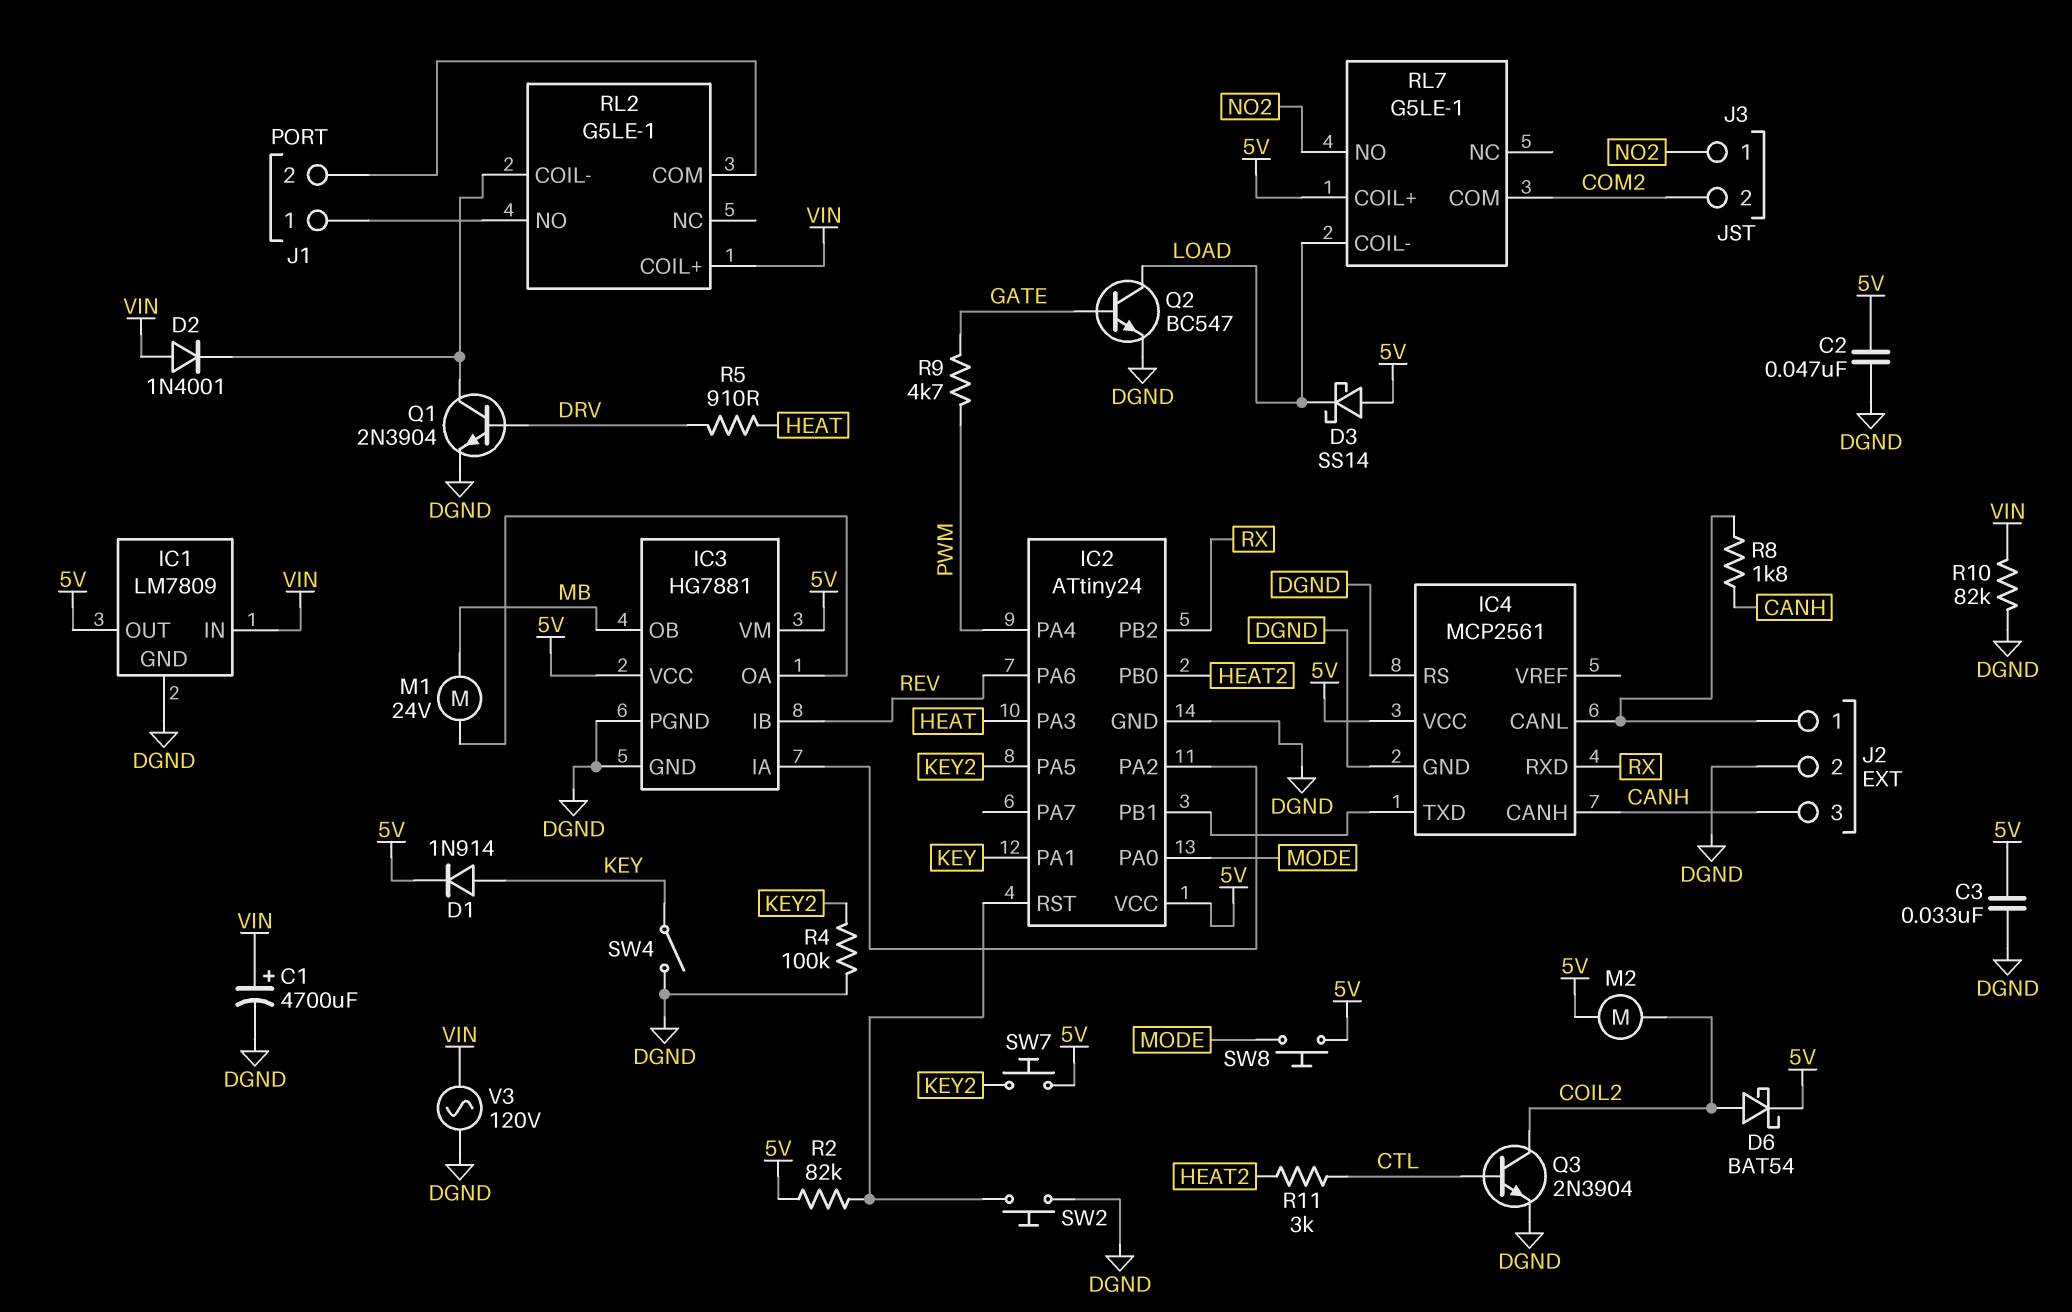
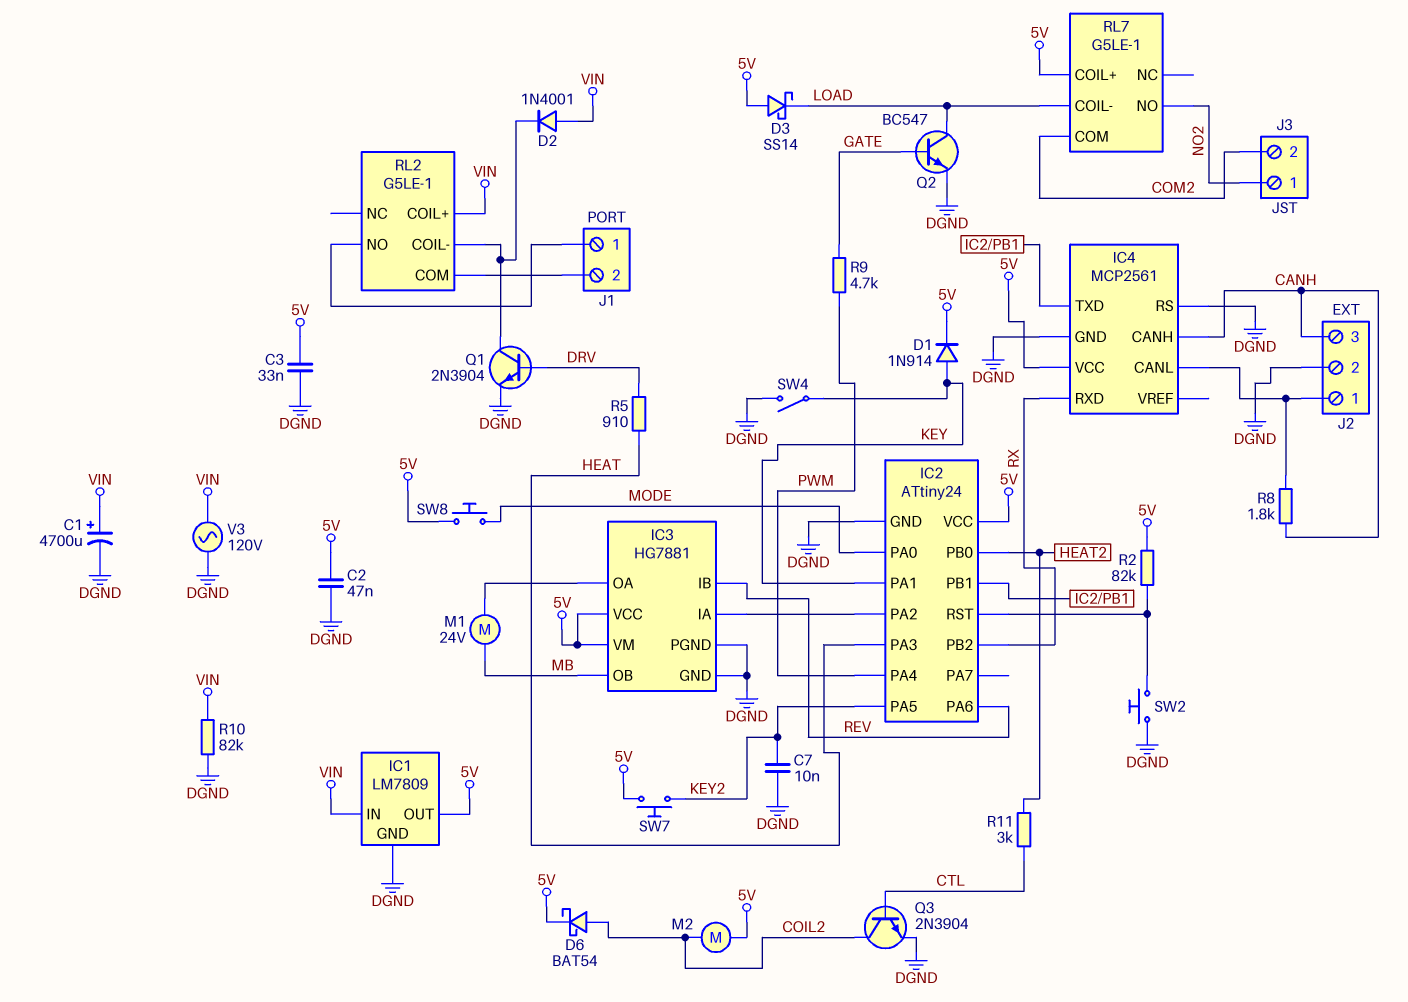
C7: none -> 10nF (DGND, KEY2)
R4: 100k (DGND, KEY2) -> none

